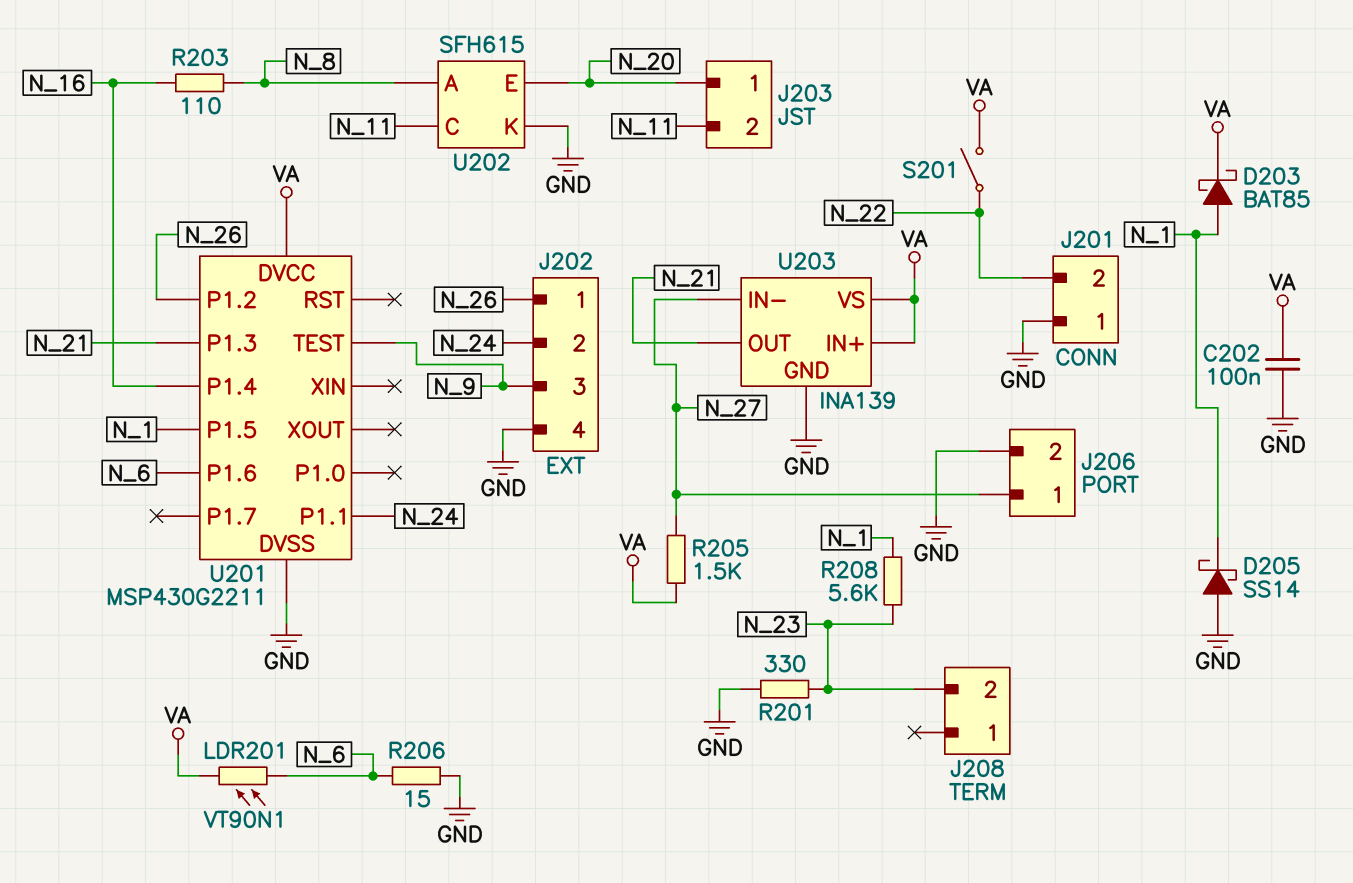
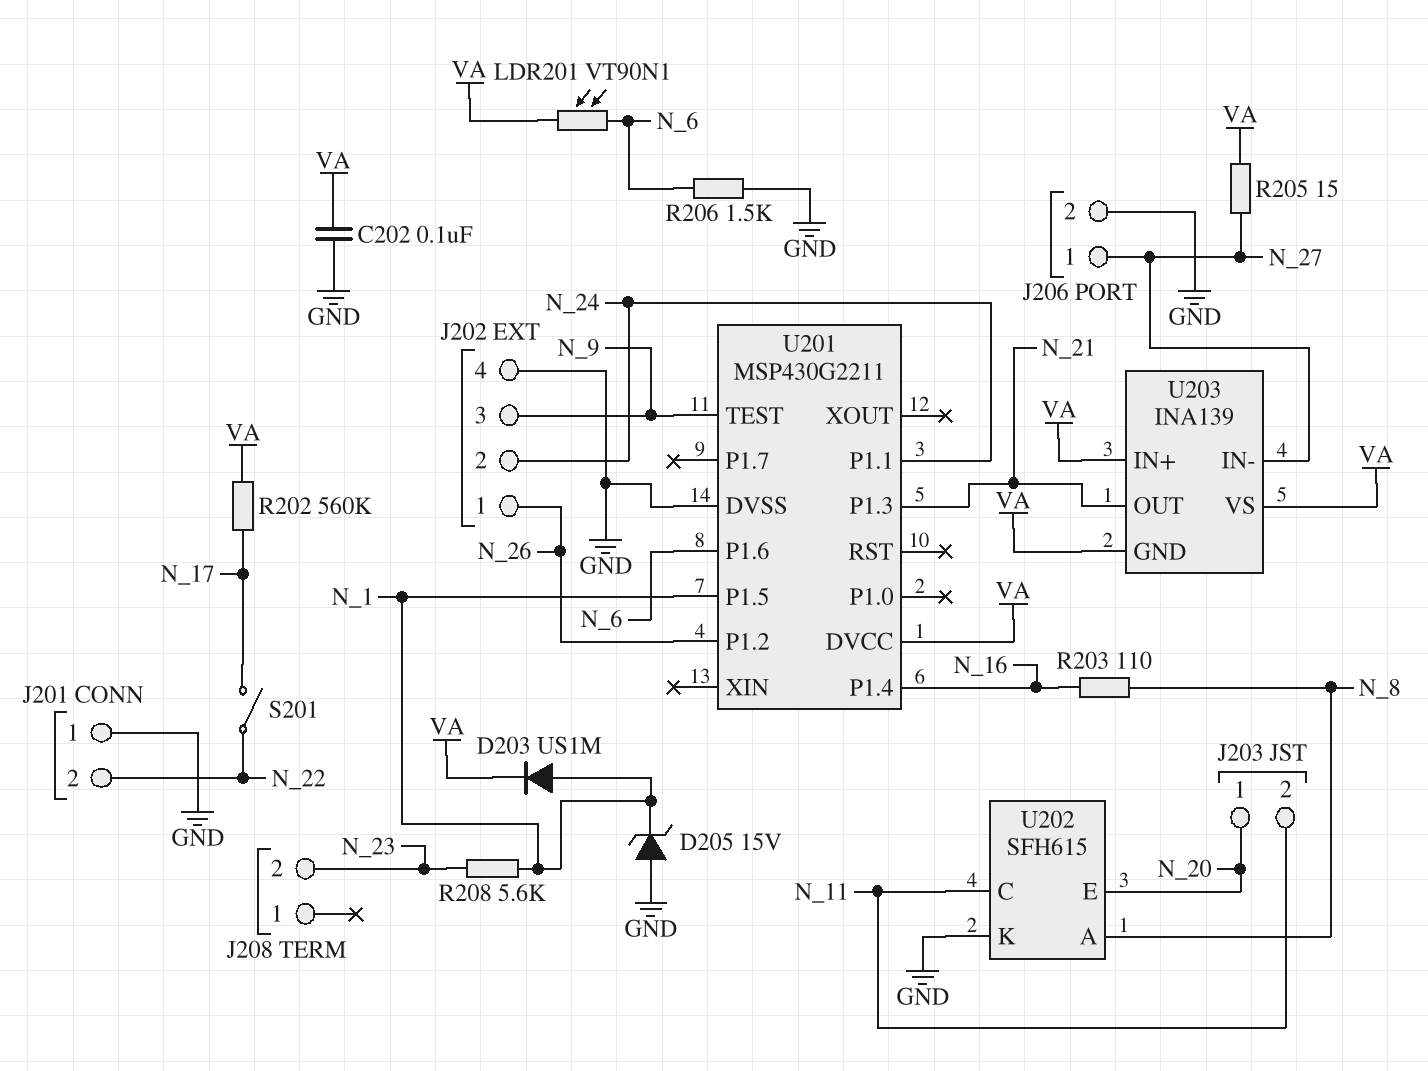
D203: schottky BAT85 (A N_1, K VA) -> diode US1M (A N_1, K VA)
D205: schottky SS14 (A GND, K N_1) -> zener 15V (A GND, K N_1)
R201: 330 (GND, N_23) -> none
R202: none -> 560k (N_17, VA)
R205: 1.5k (N_27, VA) -> 15 (N_27, VA)
R206: 15 (GND, N_6) -> 1.5k (GND, N_6)
S201: switch (N_22, VA) -> switch (N_17, N_22)
U203 pin GND: GND -> VA

